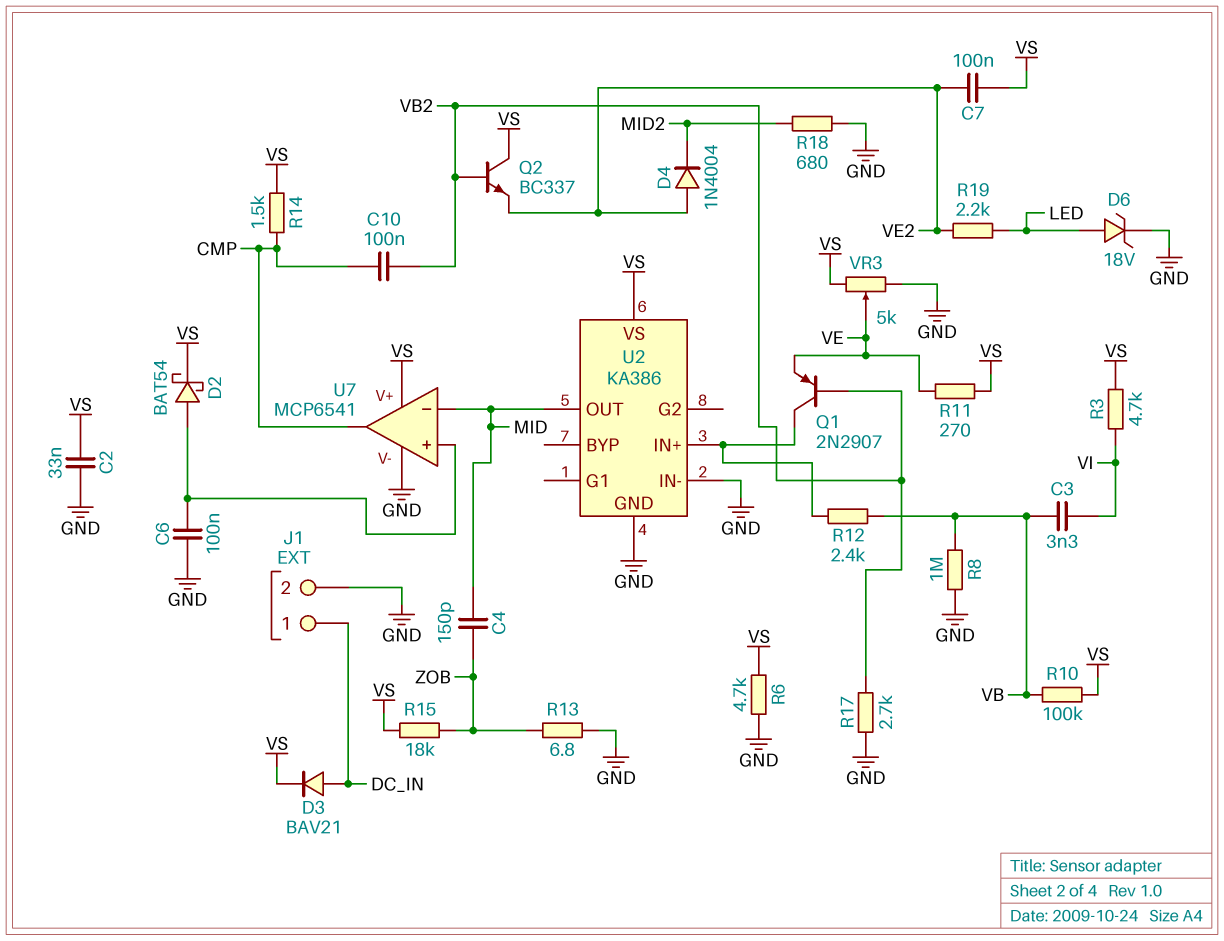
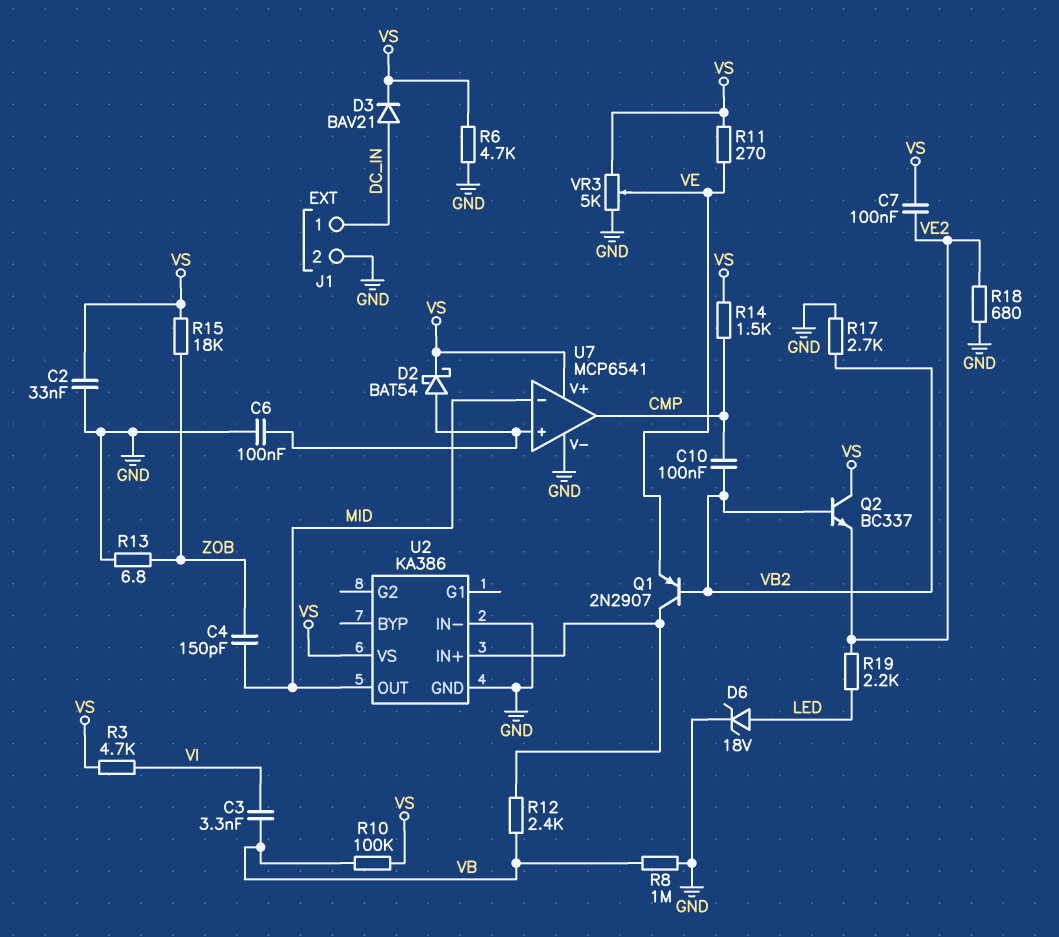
D4: diode 1N4004 (A VE2, K MID2) -> none
R18: 680 (GND, MID2) -> 680 (GND, VE2)

